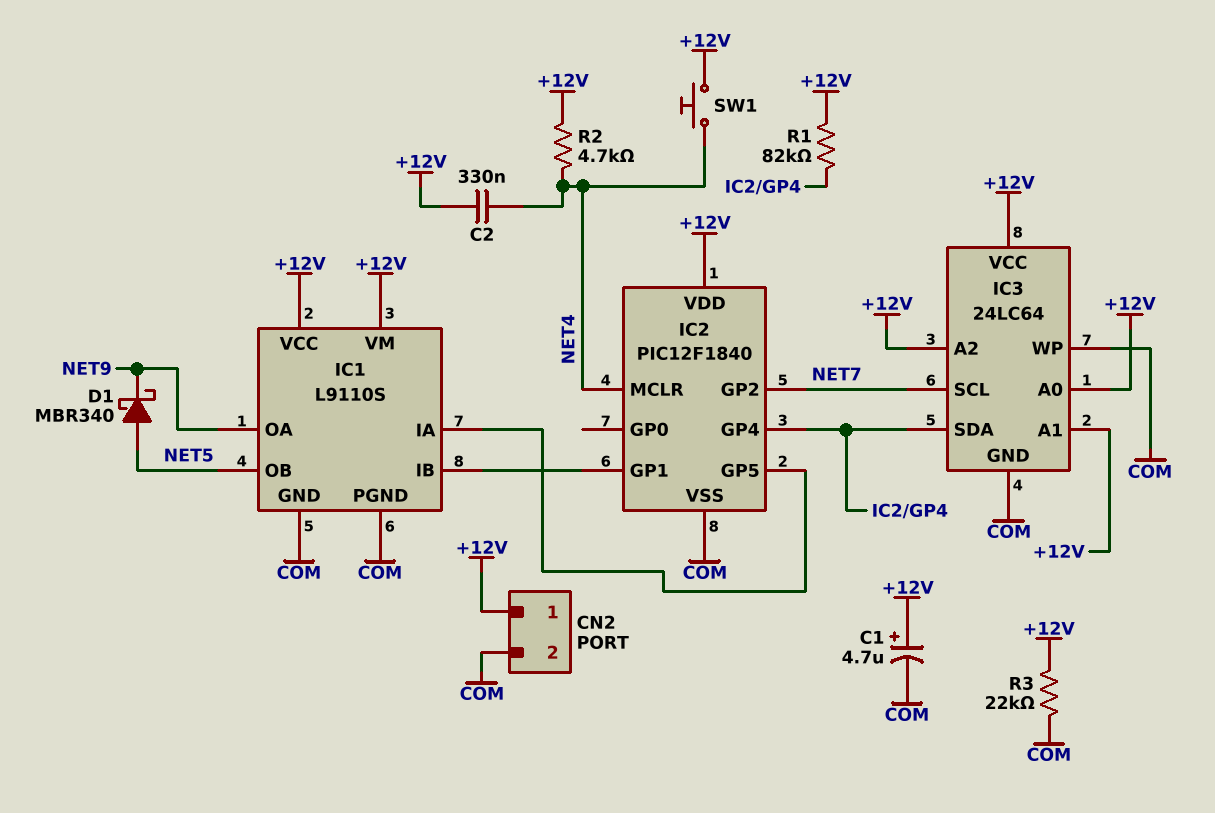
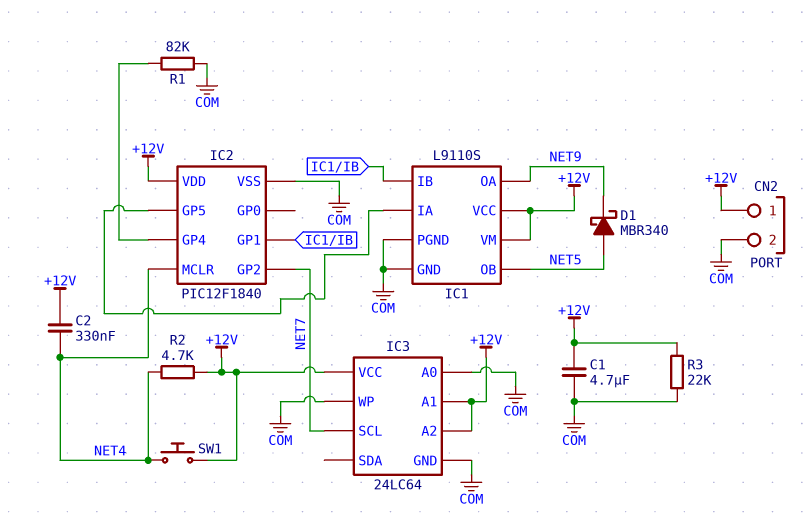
C1: 4.7uF (plus +12V, minus COM) -> 4.7uF (+12V, COM)
IC3 pin A0: +12V -> COM
IC3 pin SDA: IC2/GP4 -> none
R1: 82k (+12V, IC2/GP4) -> 82k (COM, IC2/GP4)

